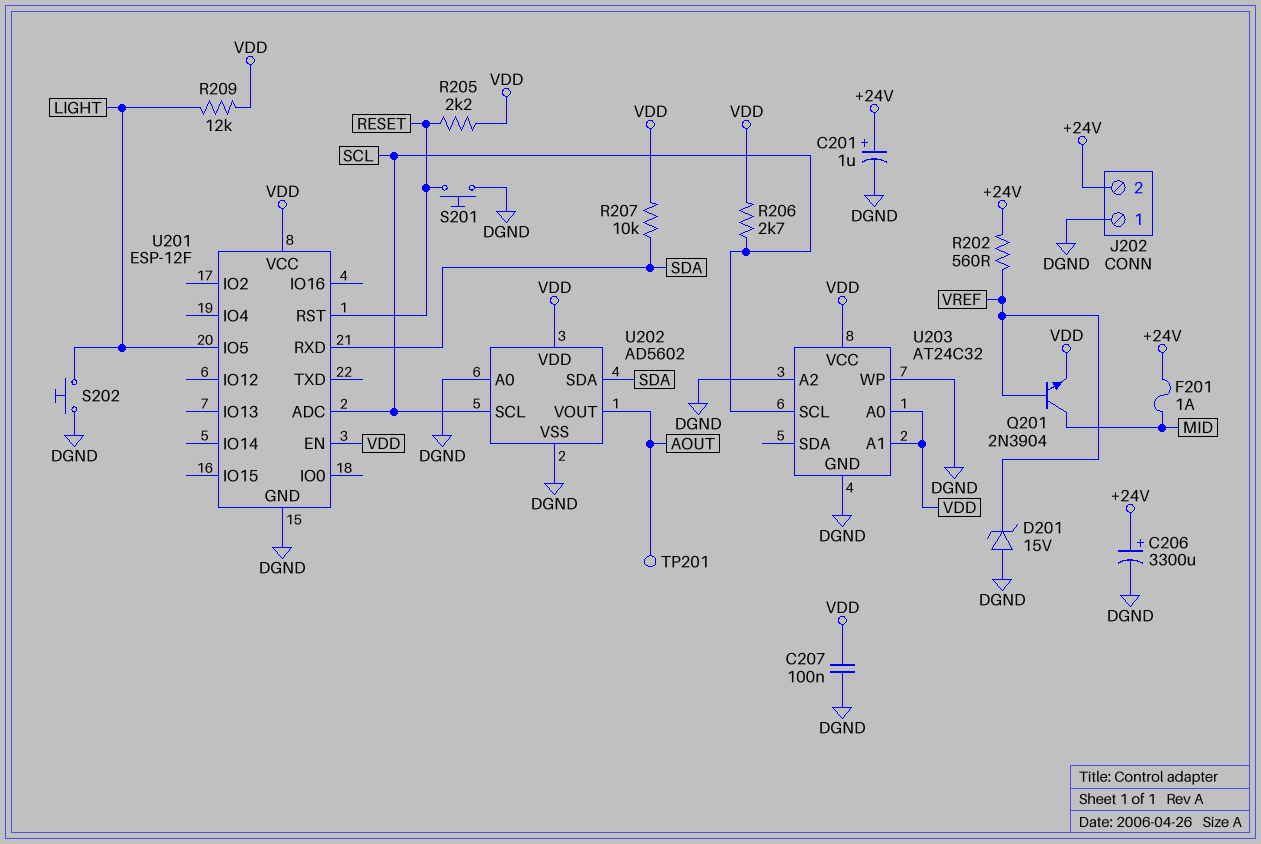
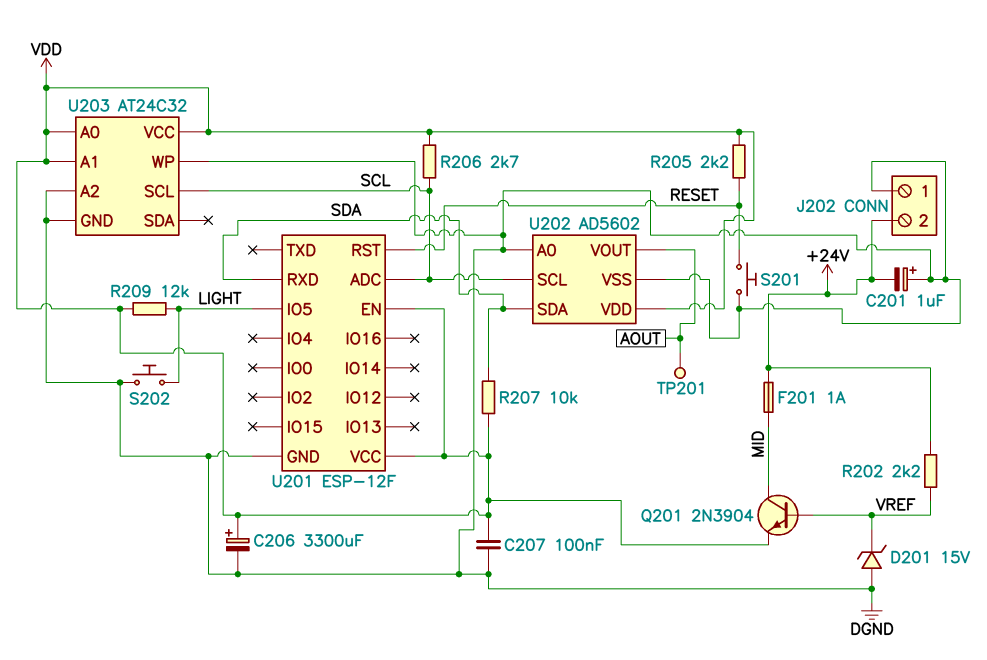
C201: 1uF (plus +24V, minus DGND) -> 1uF (plus DGND, minus +24V)
C206: 3300uF (plus +24V, minus DGND) -> 3300uF (plus VDD, minus DGND)
R202: 560 (+24V, VREF) -> 2.2k (+24V, VREF)

